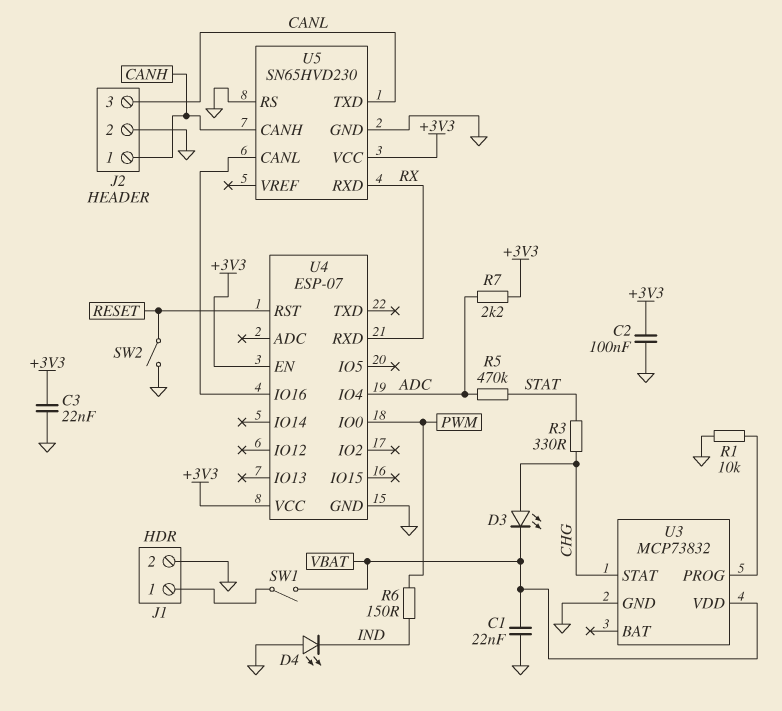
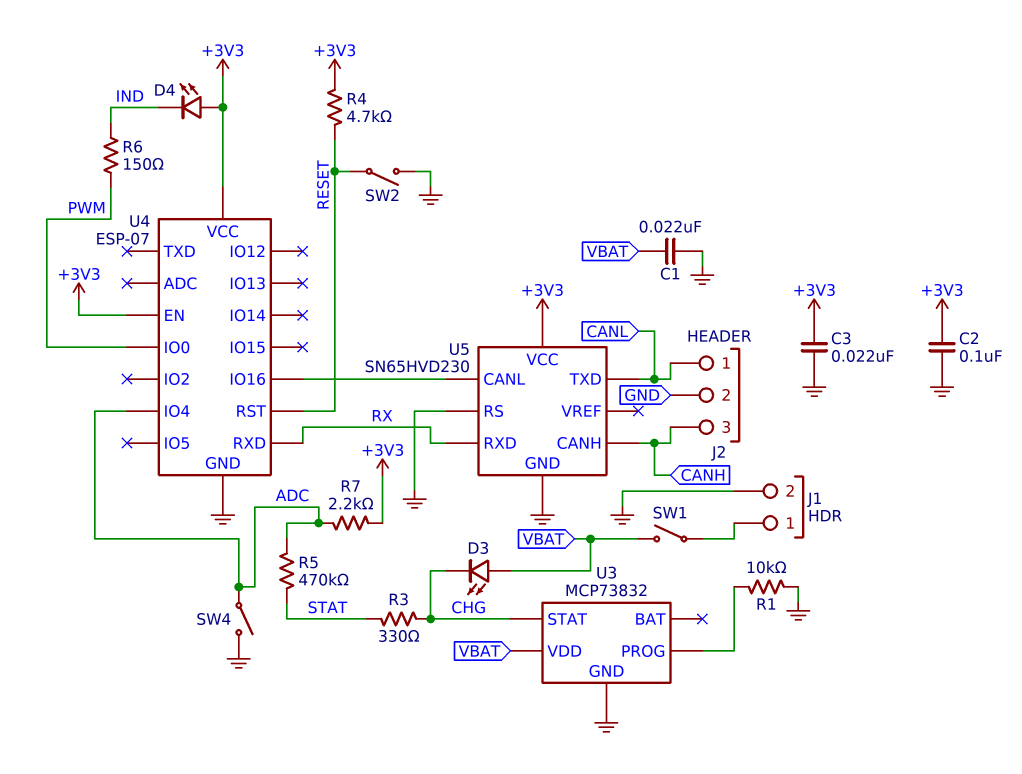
D3: LED (A CHG, K VBAT) -> LED (A VBAT, K CHG)
D4: LED (A GND, K IND) -> LED (A +3V3, K IND)
J2 pin 1: CANH -> CANL
J2 pin 3: CANL -> CANH
R4: none -> 4.7k (+3V3, RESET)
SW4: none -> switch (ADC, GND)

